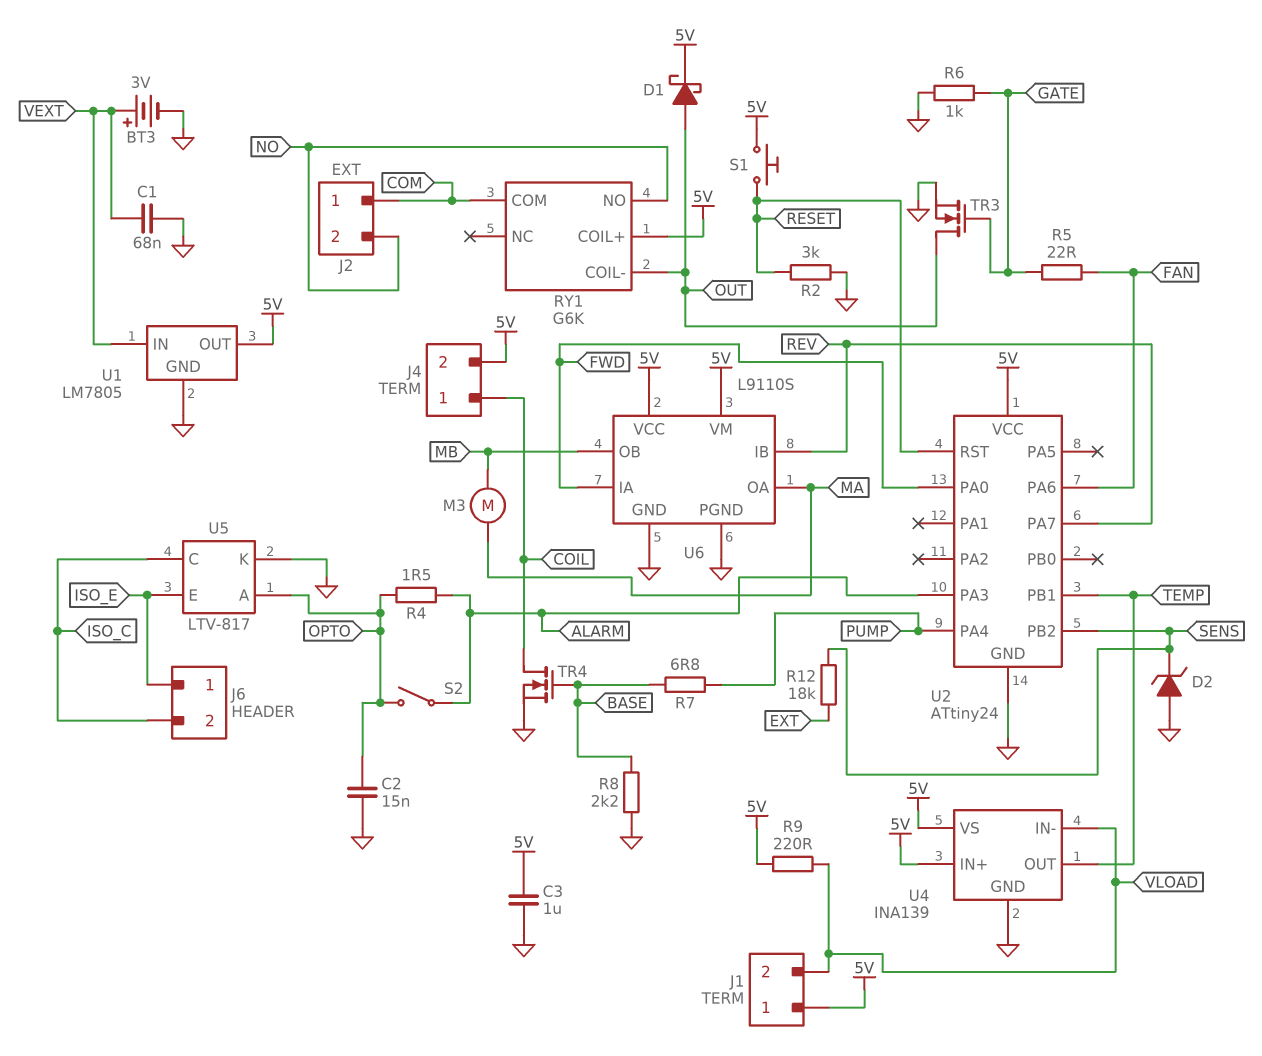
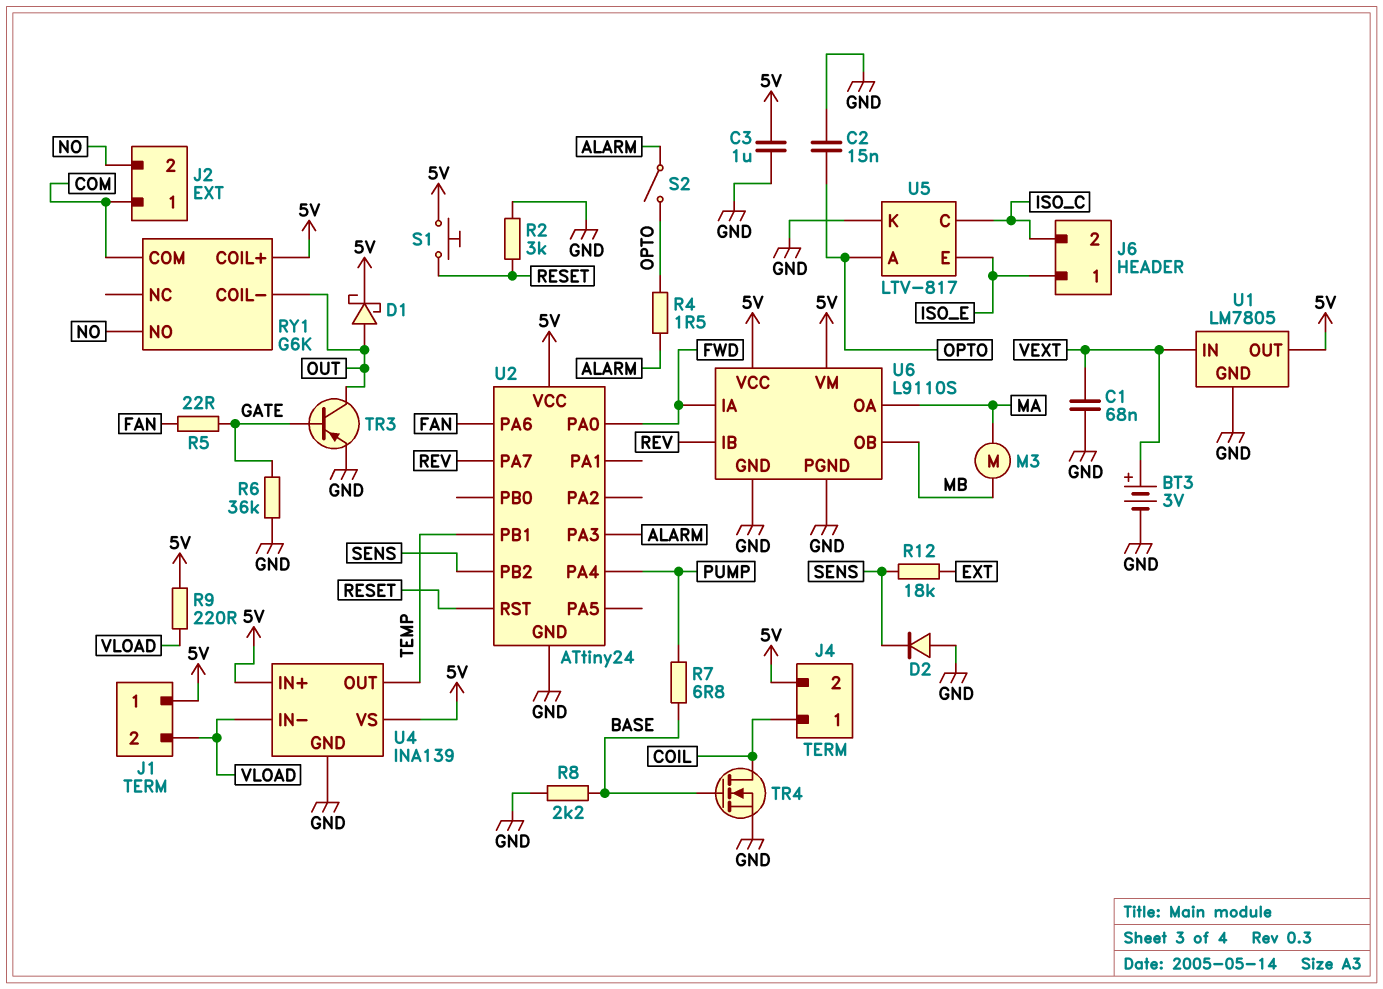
D2: zener (A GND, K SENS) -> diode (A GND, K SENS)
R6: 1k (GATE, GND) -> 36k (GATE, GND)
TR3: NMOS (G GATE, D OUT, S GND) -> PNP (B GATE, C OUT, E GND)

